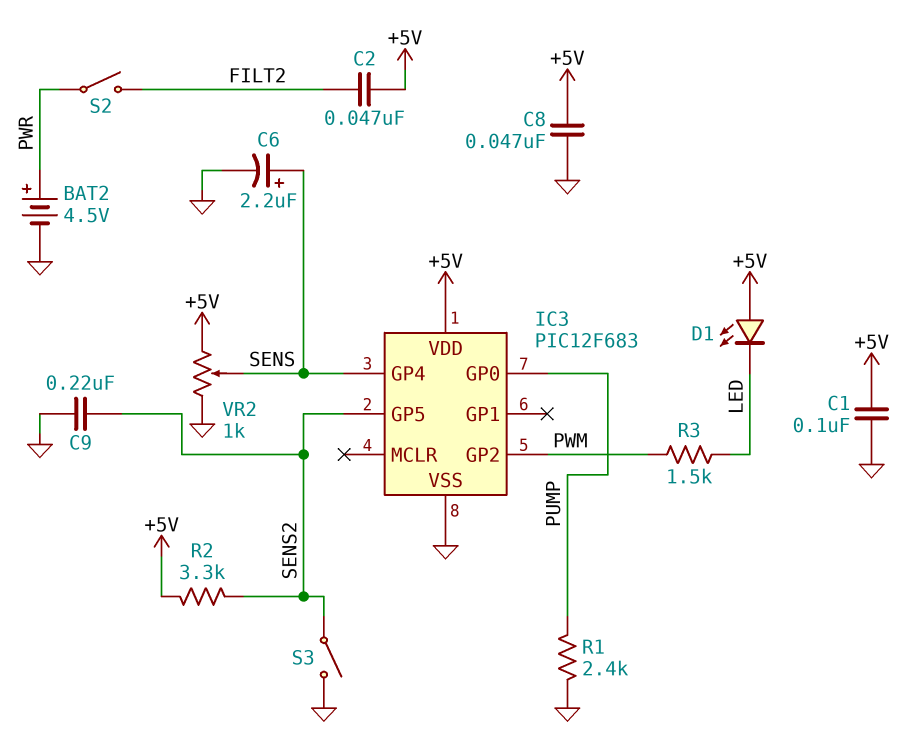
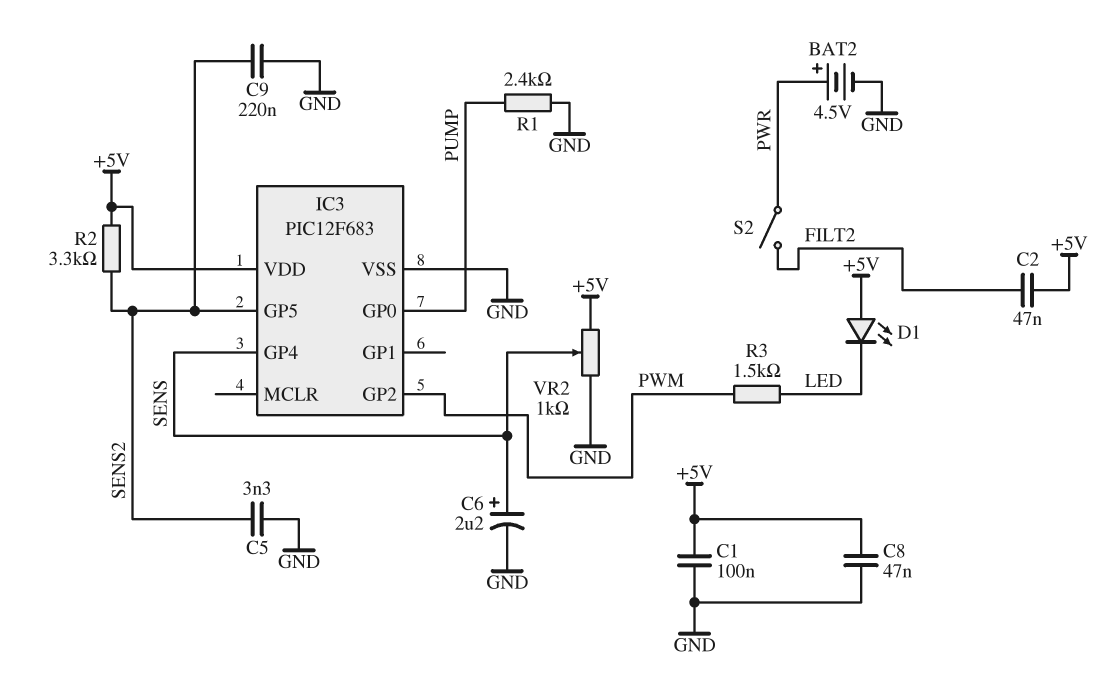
C5: none -> 3.3nF (GND, SENS2)
S3: switch (GND, SENS2) -> none

